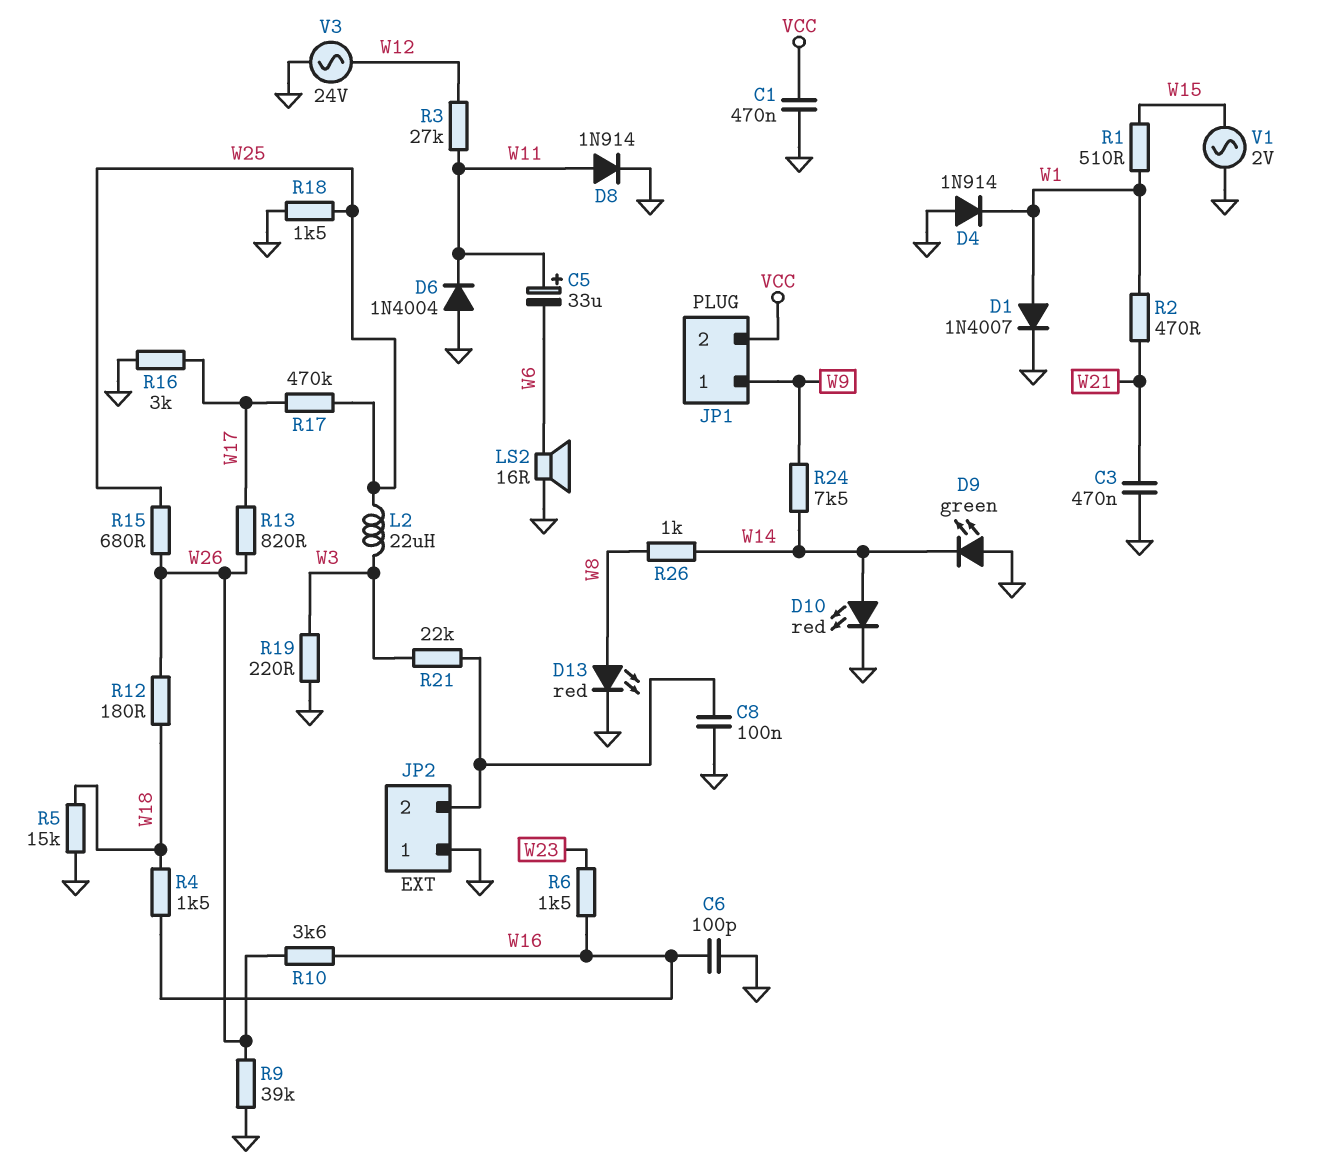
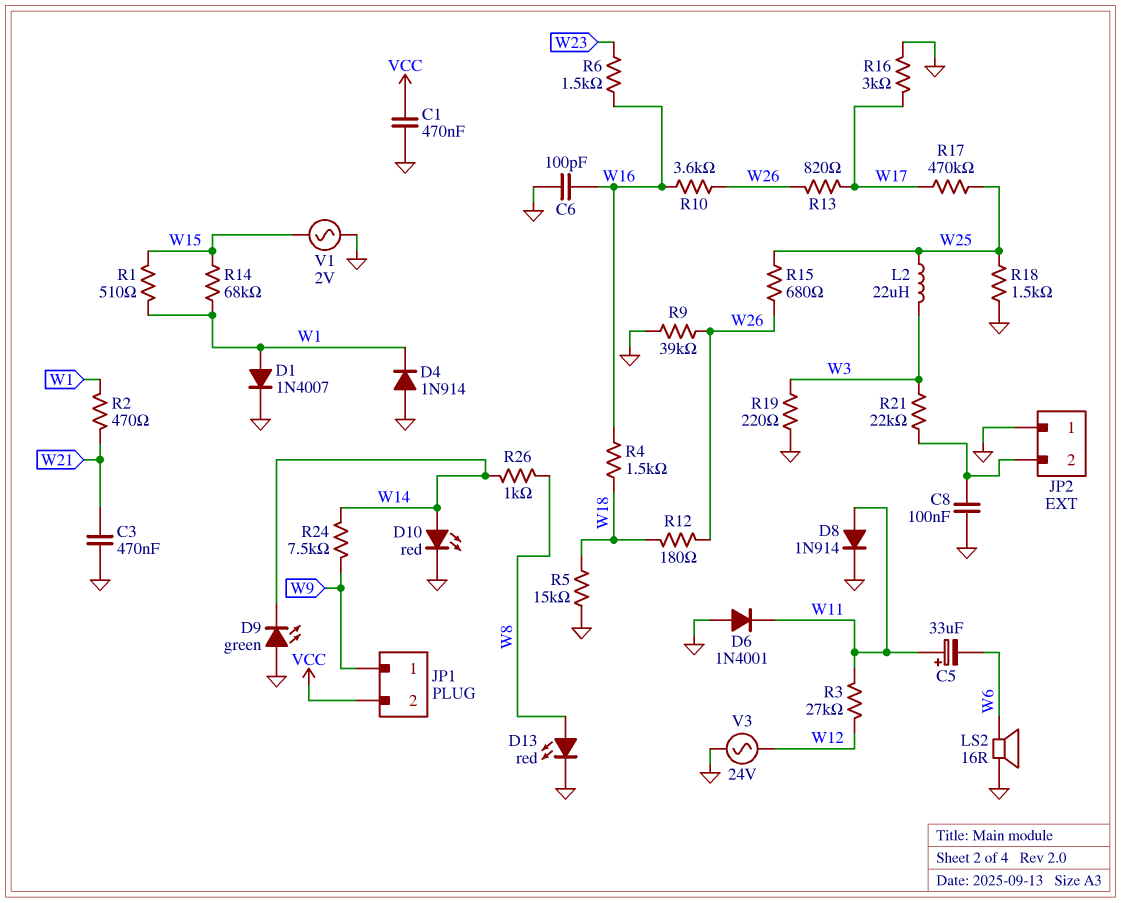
D6: diode 1N4004 (A GND, K W11) -> diode 1N4001 (A GND, K W11)
R14: none -> 68k (W1, W15)

